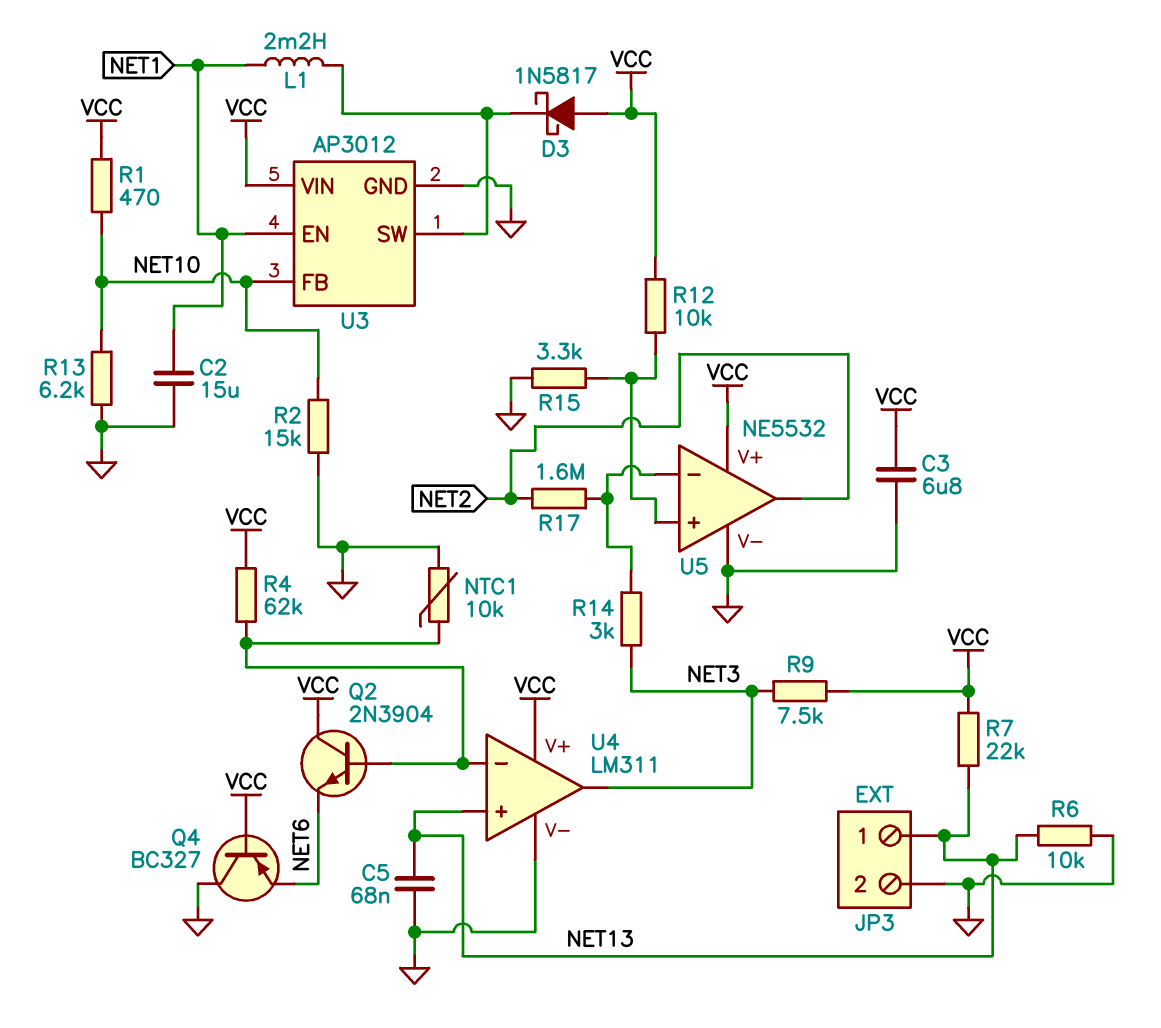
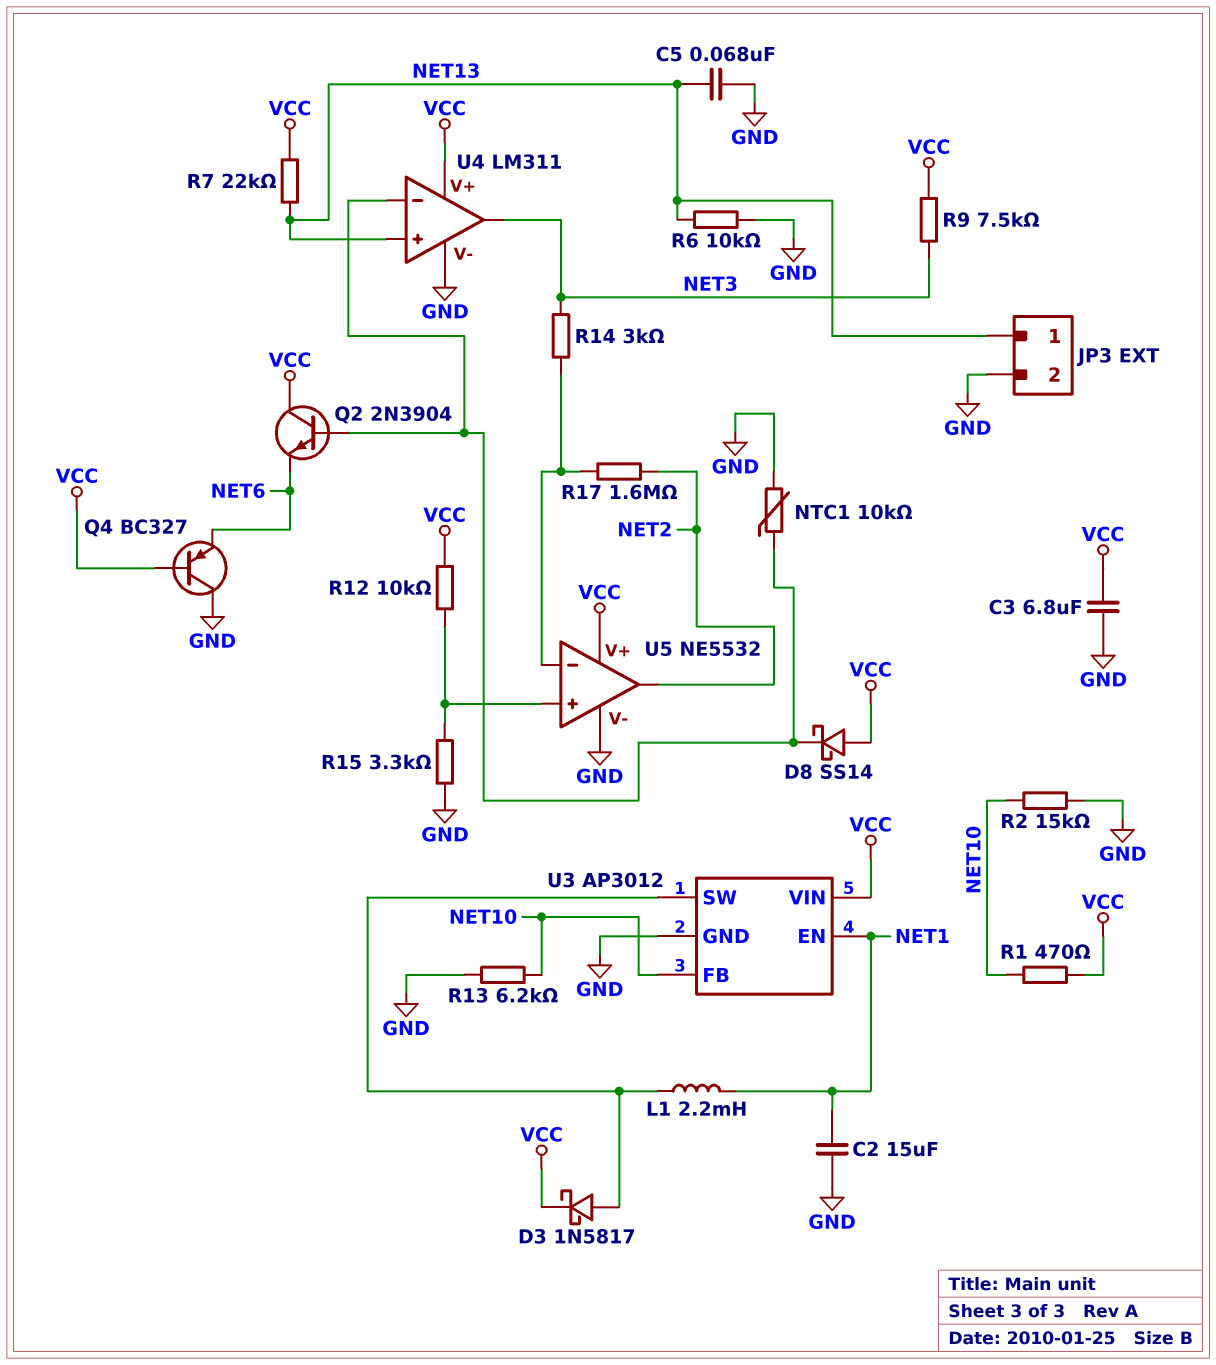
D3: schottky 1N5817 (A VCC, K U3/SW) -> schottky 1N5817 (A U3/SW, K VCC)
D8: none -> schottky SS14 (A VCC, K U4/in-)
R4: 62k (U4/in-, VCC) -> none

